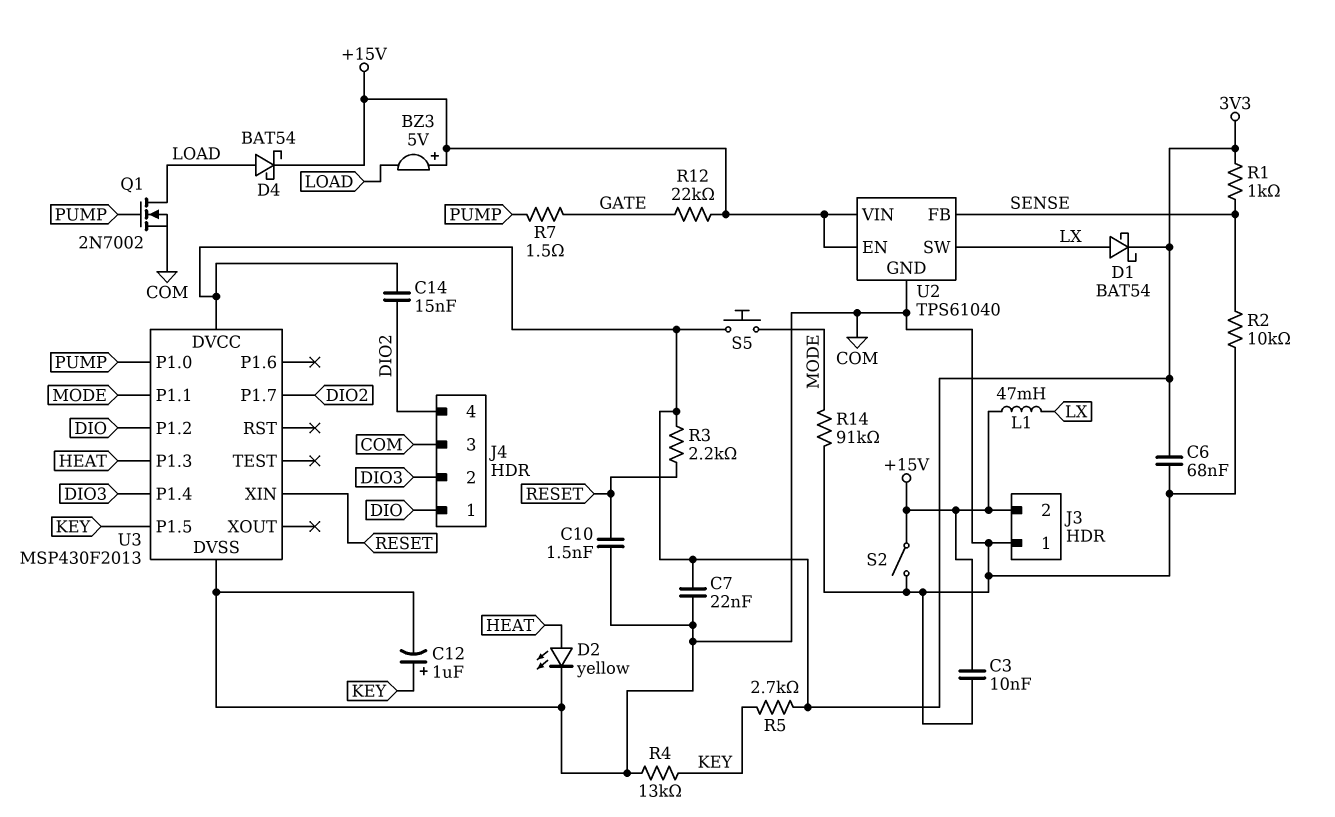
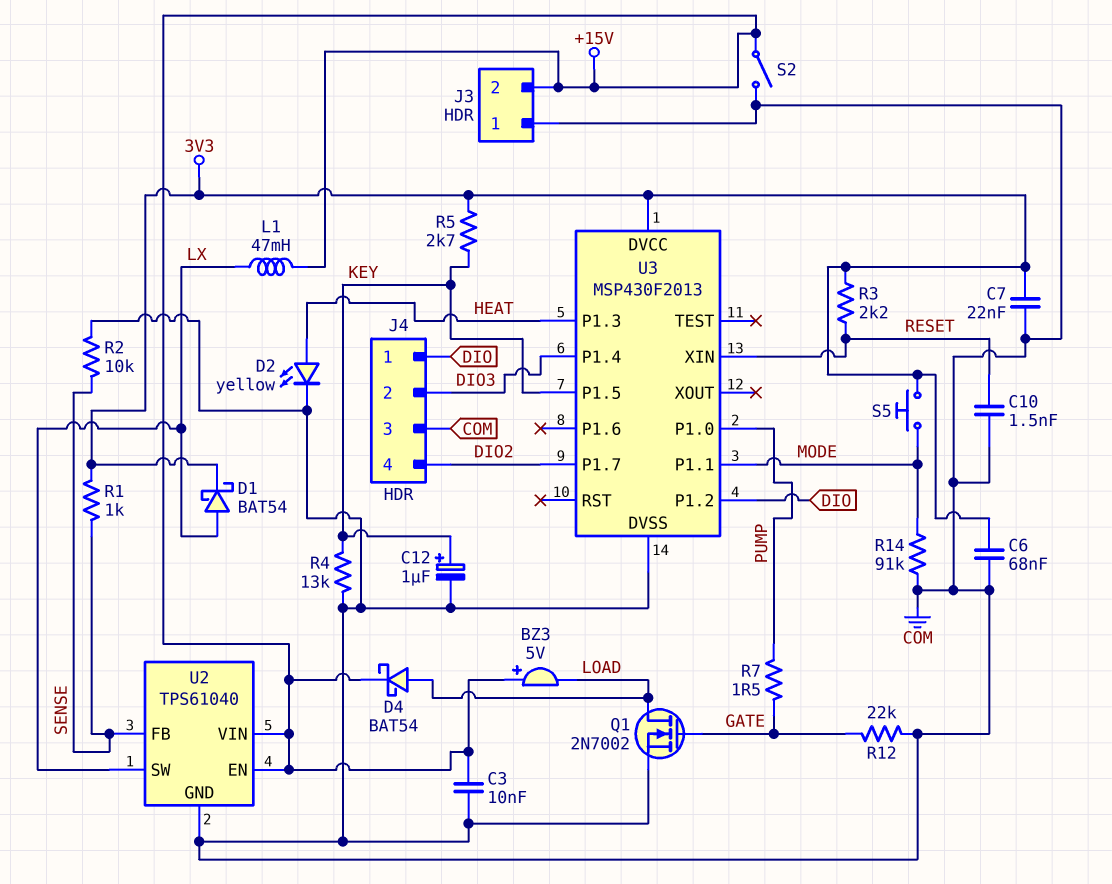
C14: 15nF (3V3, DIO2) -> none
Q1: NMOS 2N7002 (G PUMP, D LOAD, S COM) -> NMOS 2N7002 (G GATE, D LOAD, S COM)
R12: 22k (+15V, GATE) -> 22k (COM, GATE)

